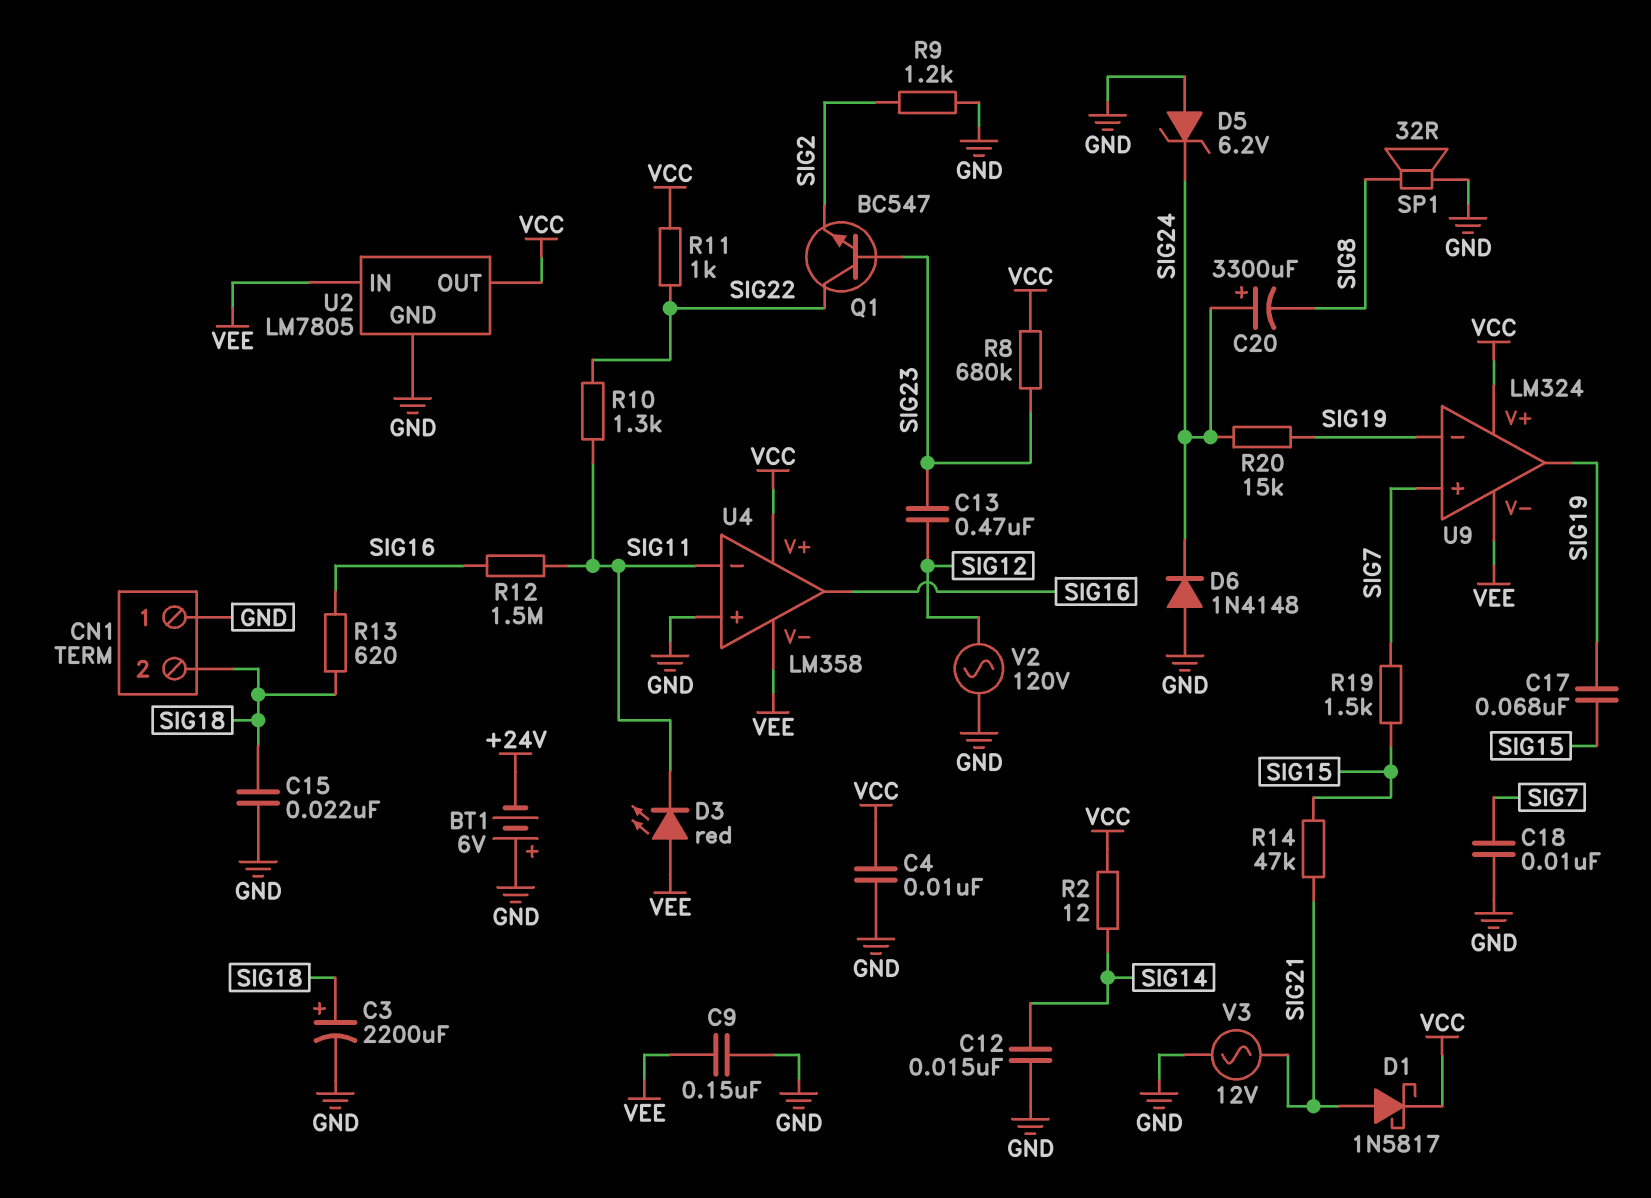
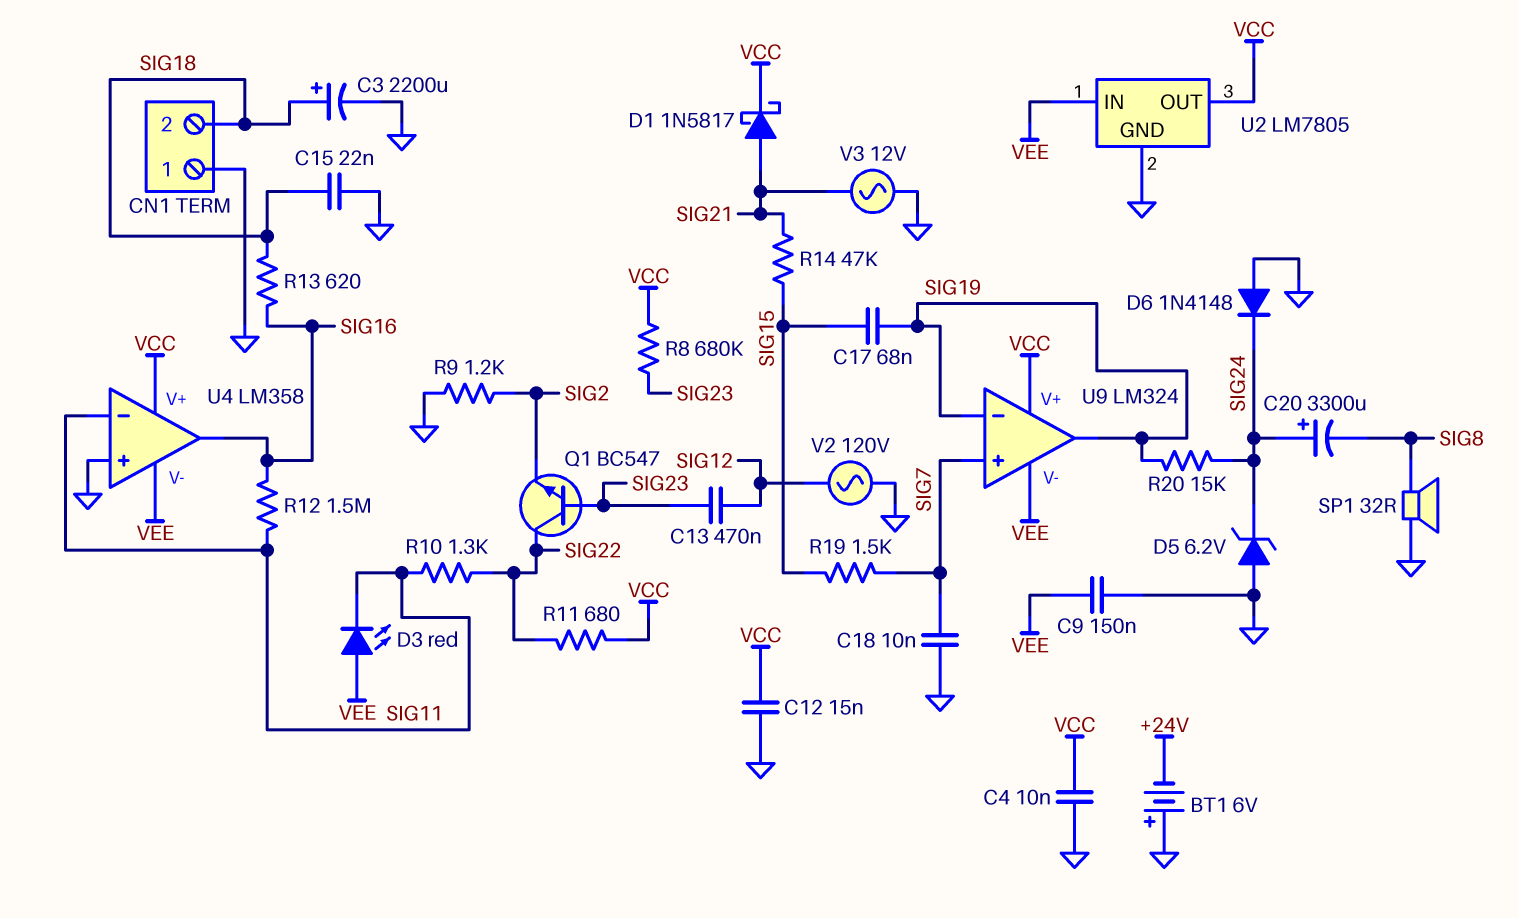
C12: 15nF (GND, SIG14) -> 15nF (GND, VCC)
R2: 12 (SIG14, VCC) -> none
R11: 1k (SIG22, VCC) -> 680 (SIG22, VCC)

